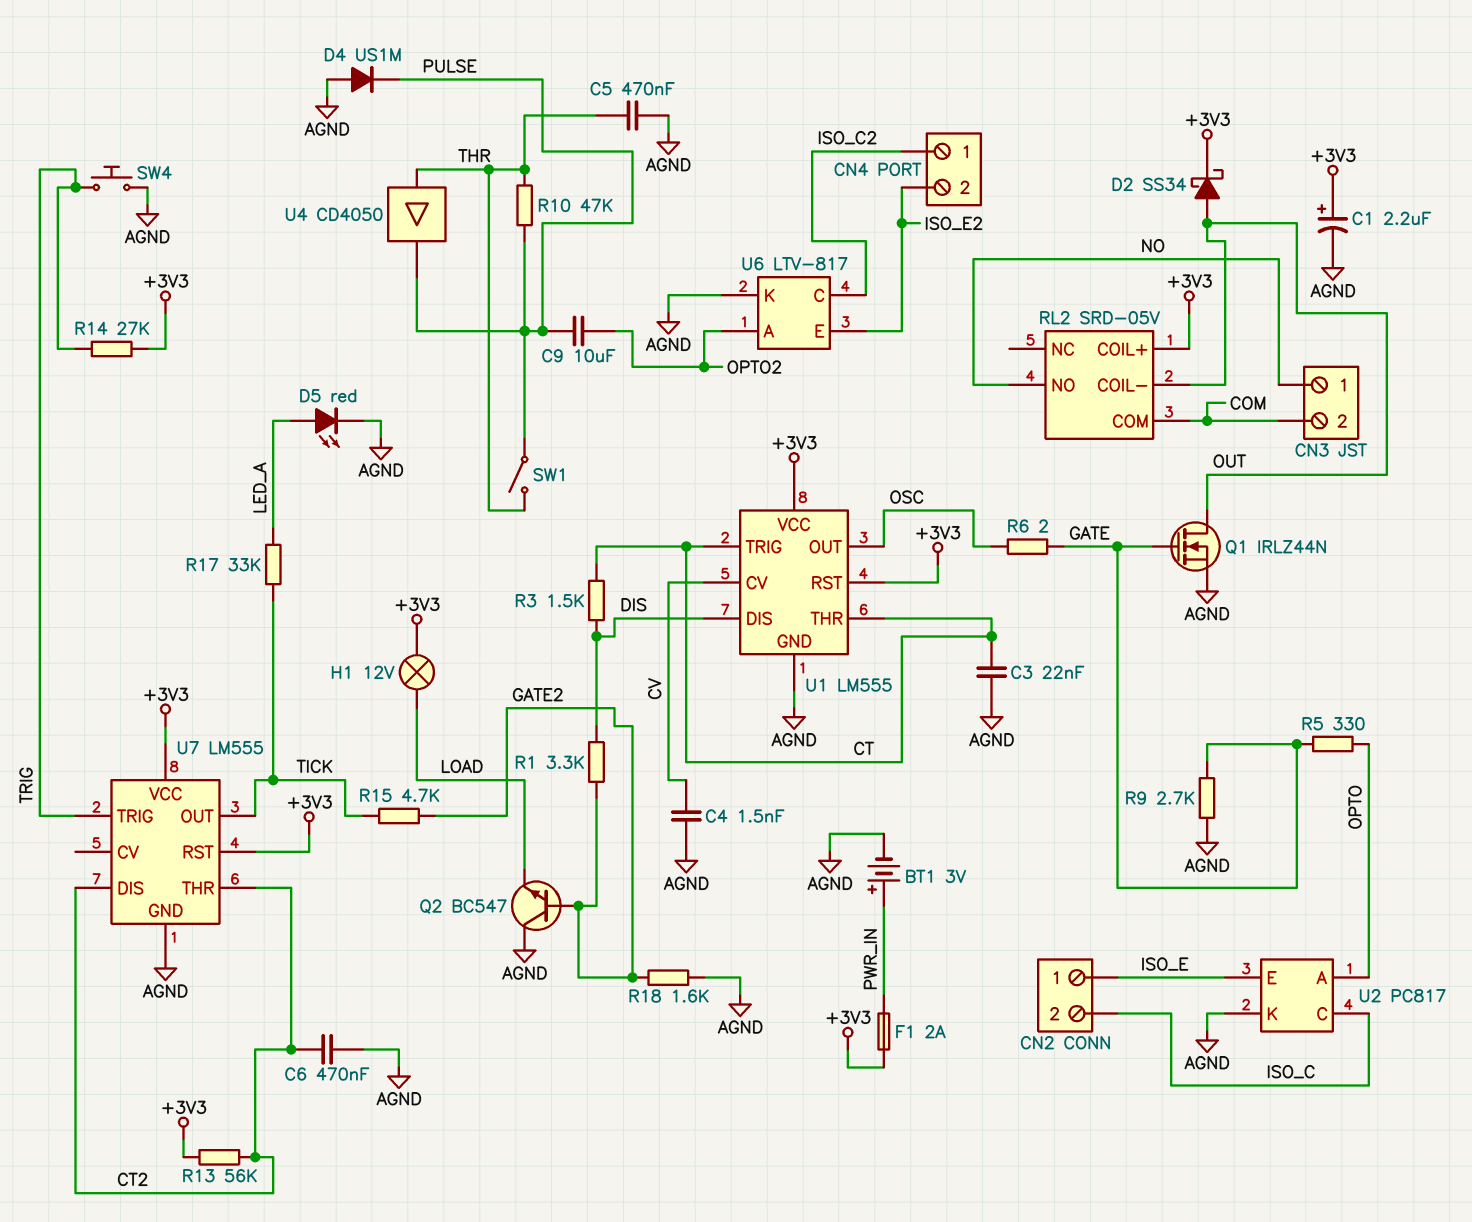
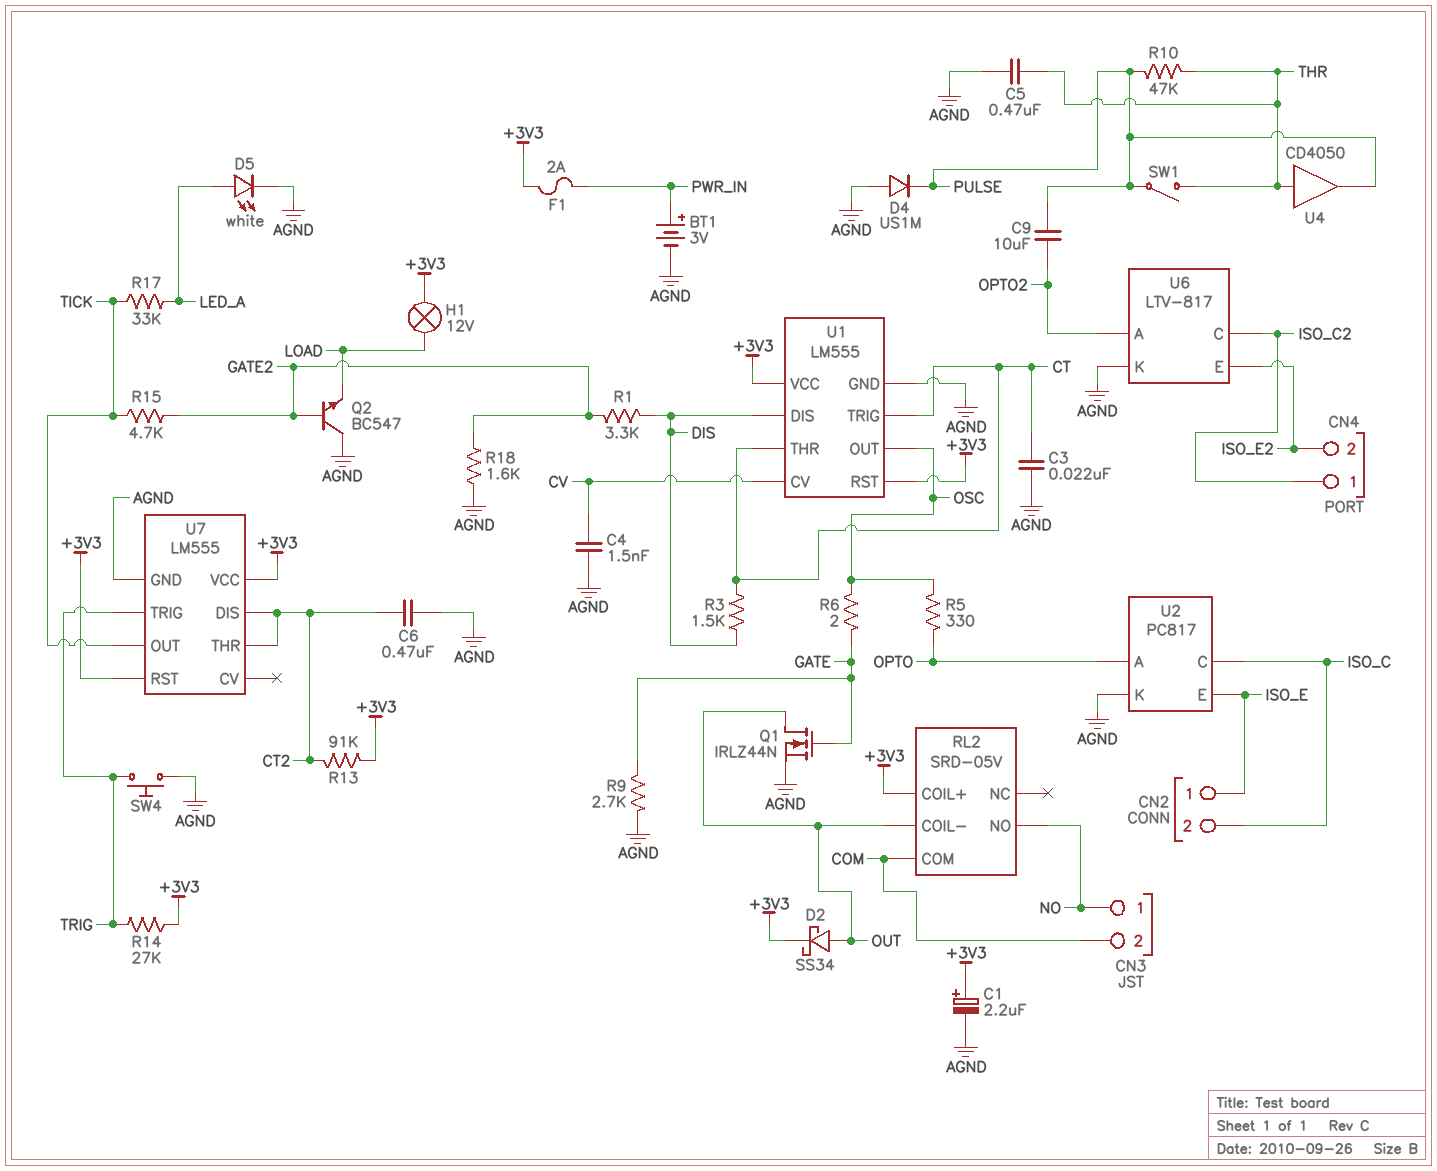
D5: LED red (A LED_A, K AGND) -> LED white (A LED_A, K AGND)
R5: 330 (GATE, OPTO) -> 330 (OPTO, OSC)
R13: 56k (+3V3, CT2) -> 91k (+3V3, CT2)

